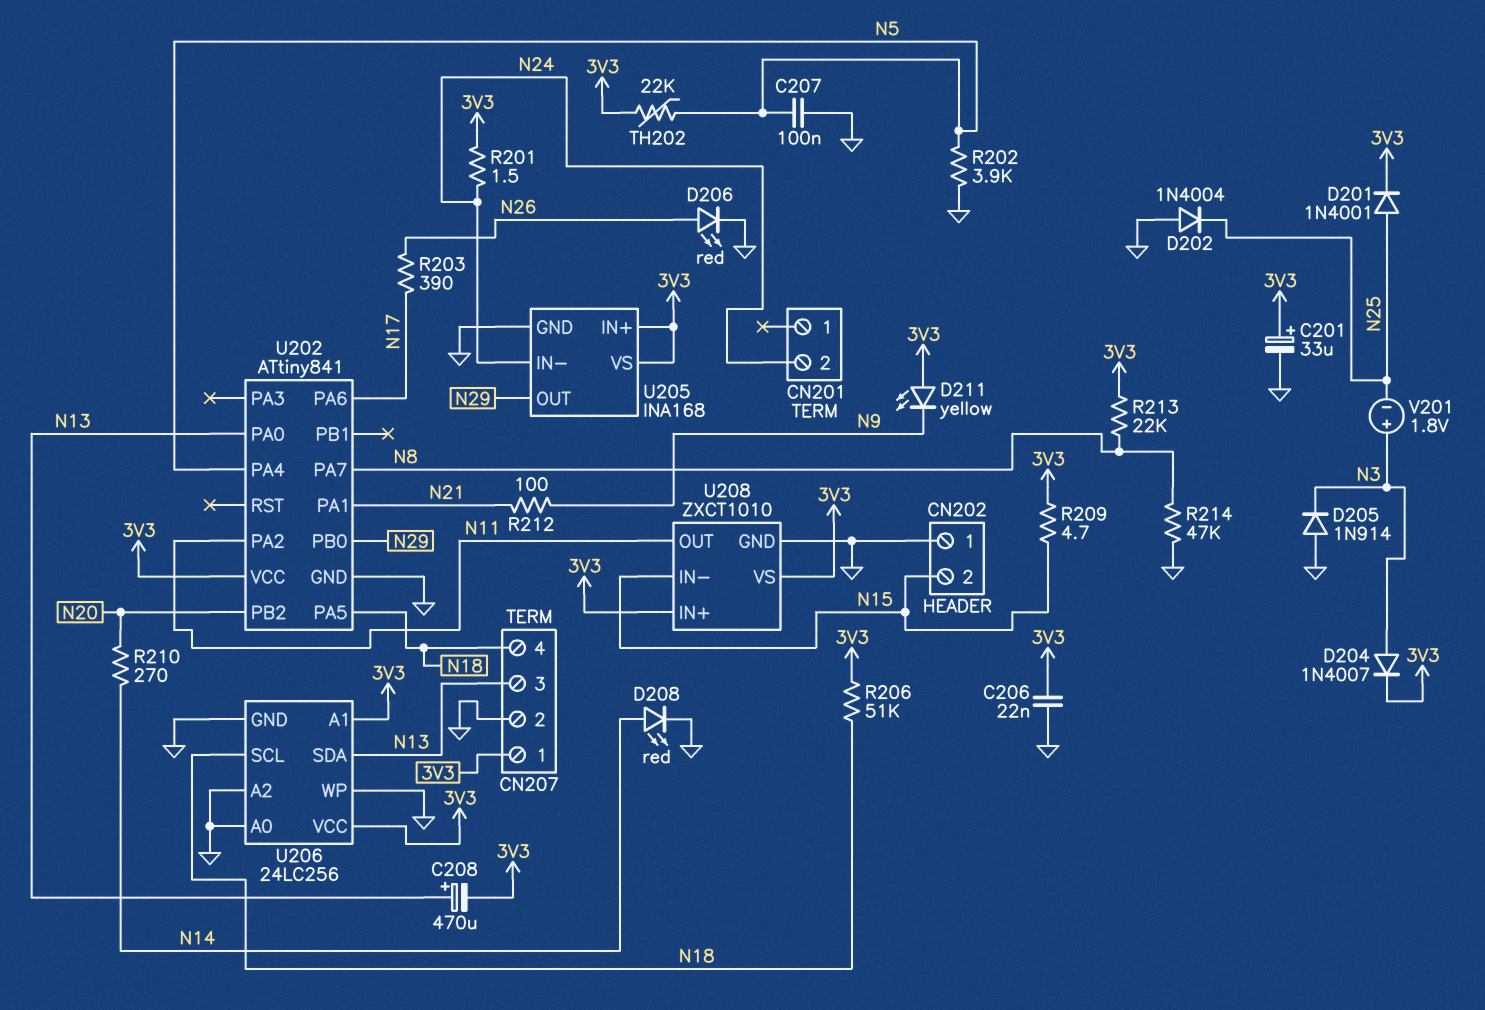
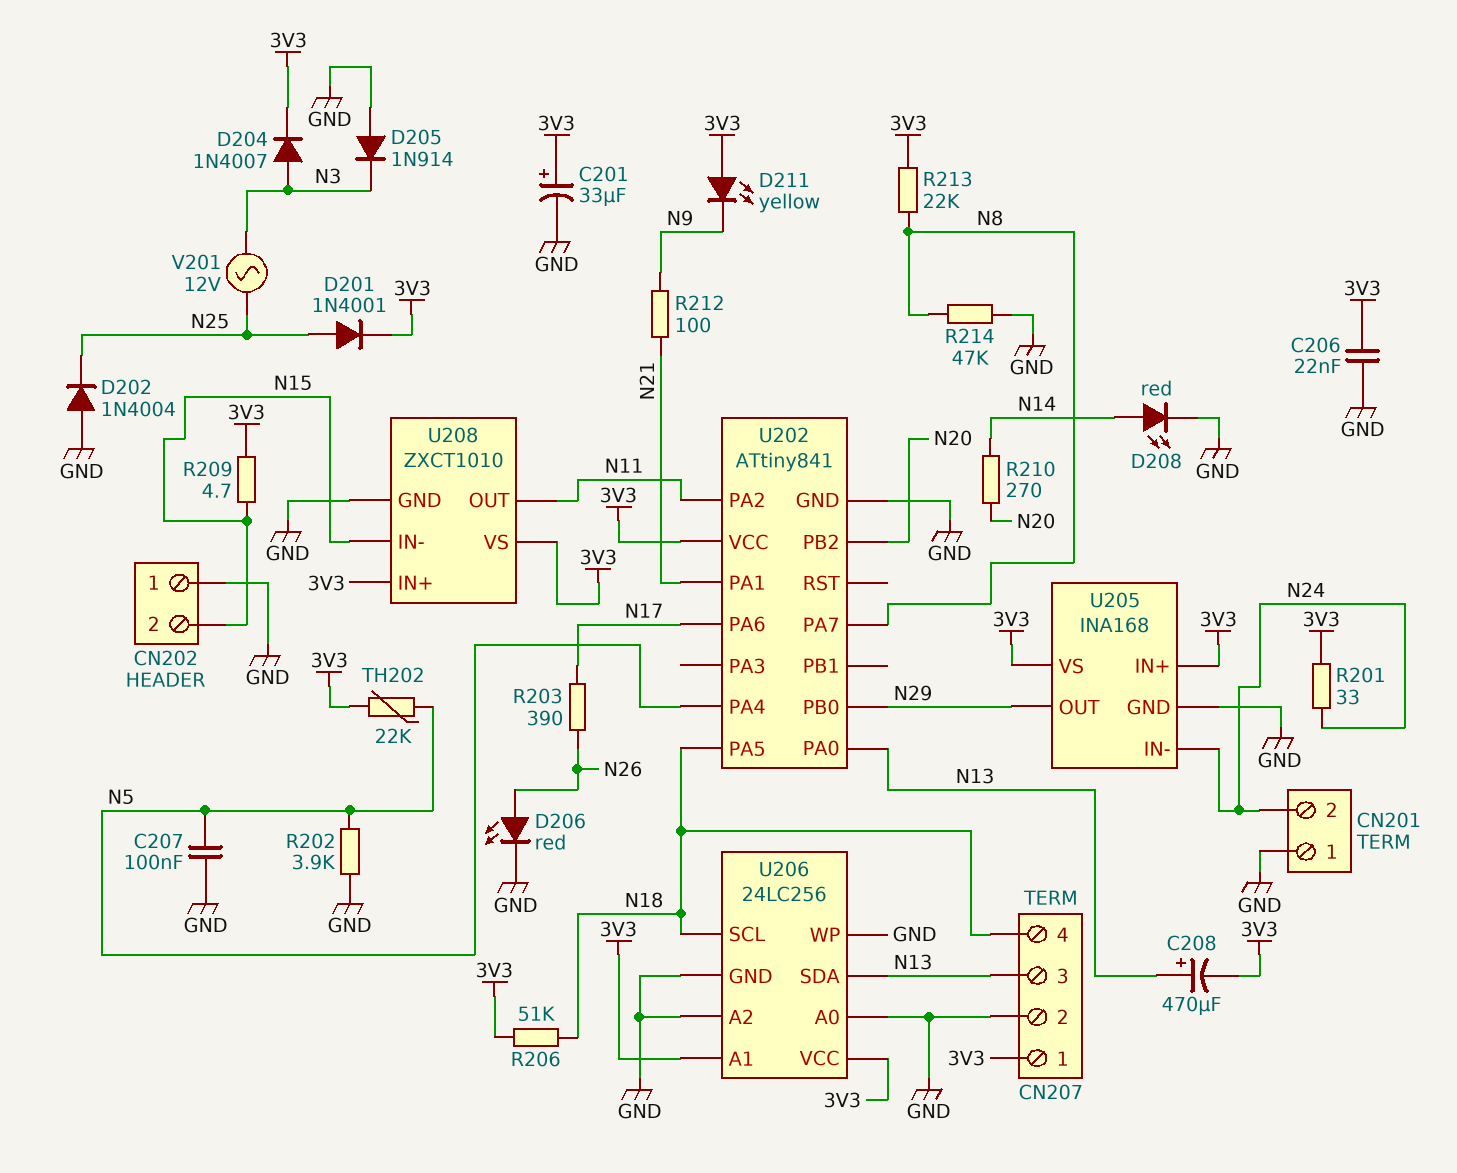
CN201 pin 1: none -> GND
R201: 1.5 (3V3, N24) -> 33 (3V3, N24)
V201: 1.8V (plus N3, minus N25) -> AC 12V (N3, N25)

